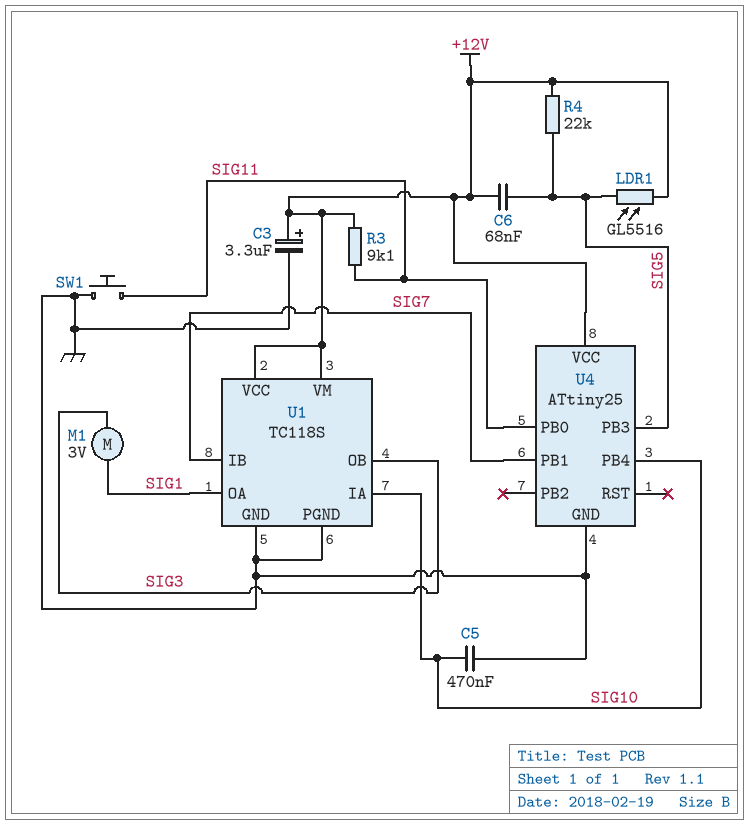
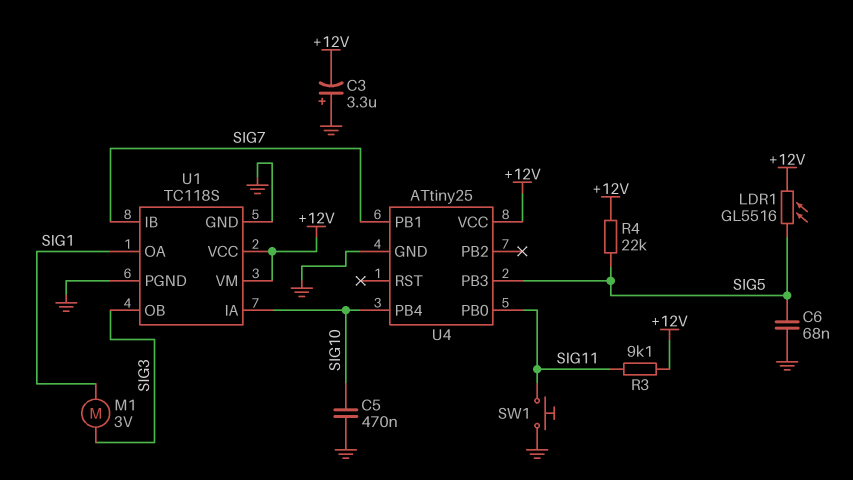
C3: 3.3uF (plus +12V, minus GND) -> 3.3uF (plus GND, minus +12V)
C6: 68nF (+12V, SIG5) -> 68nF (GND, SIG5)

